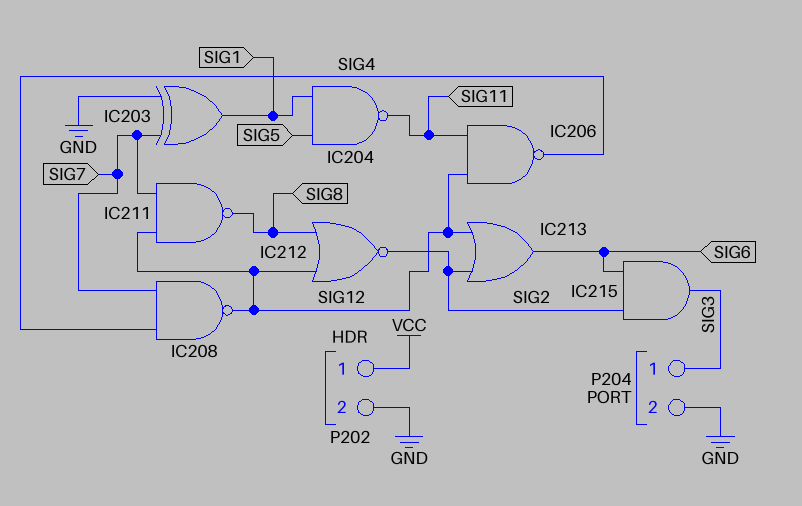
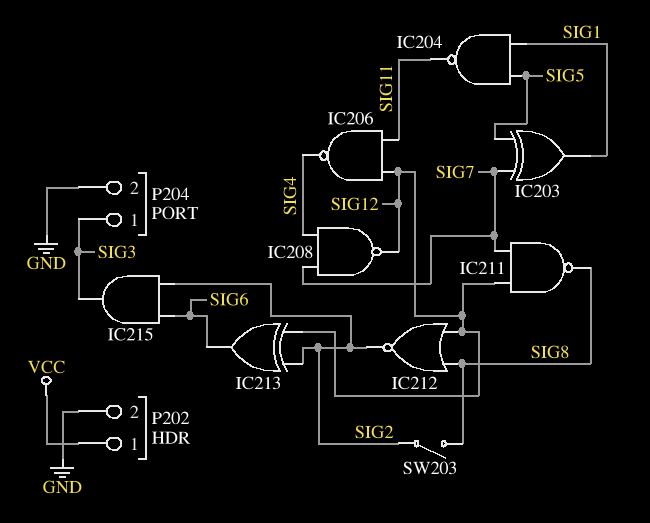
IC203: XOR (in GND, in SIG7, out SIG1) -> XOR (in SIG5, in SIG7, out SIG1)
IC213: OR (in SIG2, in SIG12, out SIG6) -> XOR (in SIG2, in SIG12, out SIG6)
SW203: none -> switch (SIG2, SIG8)

